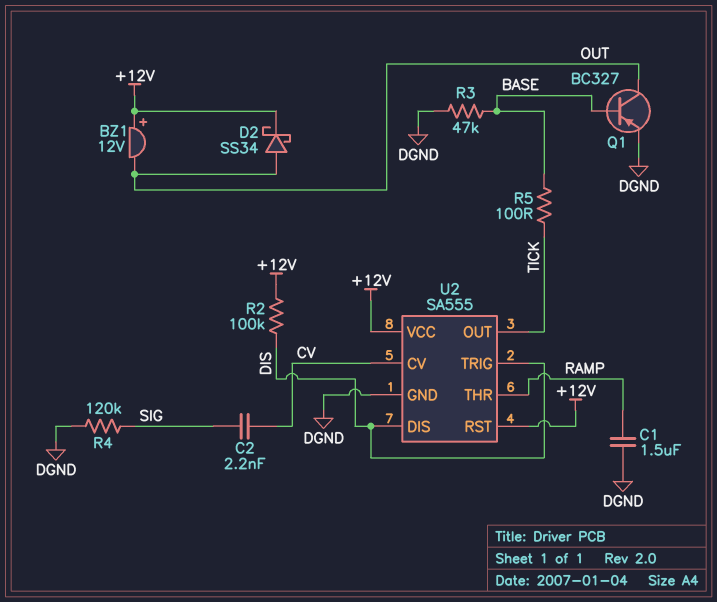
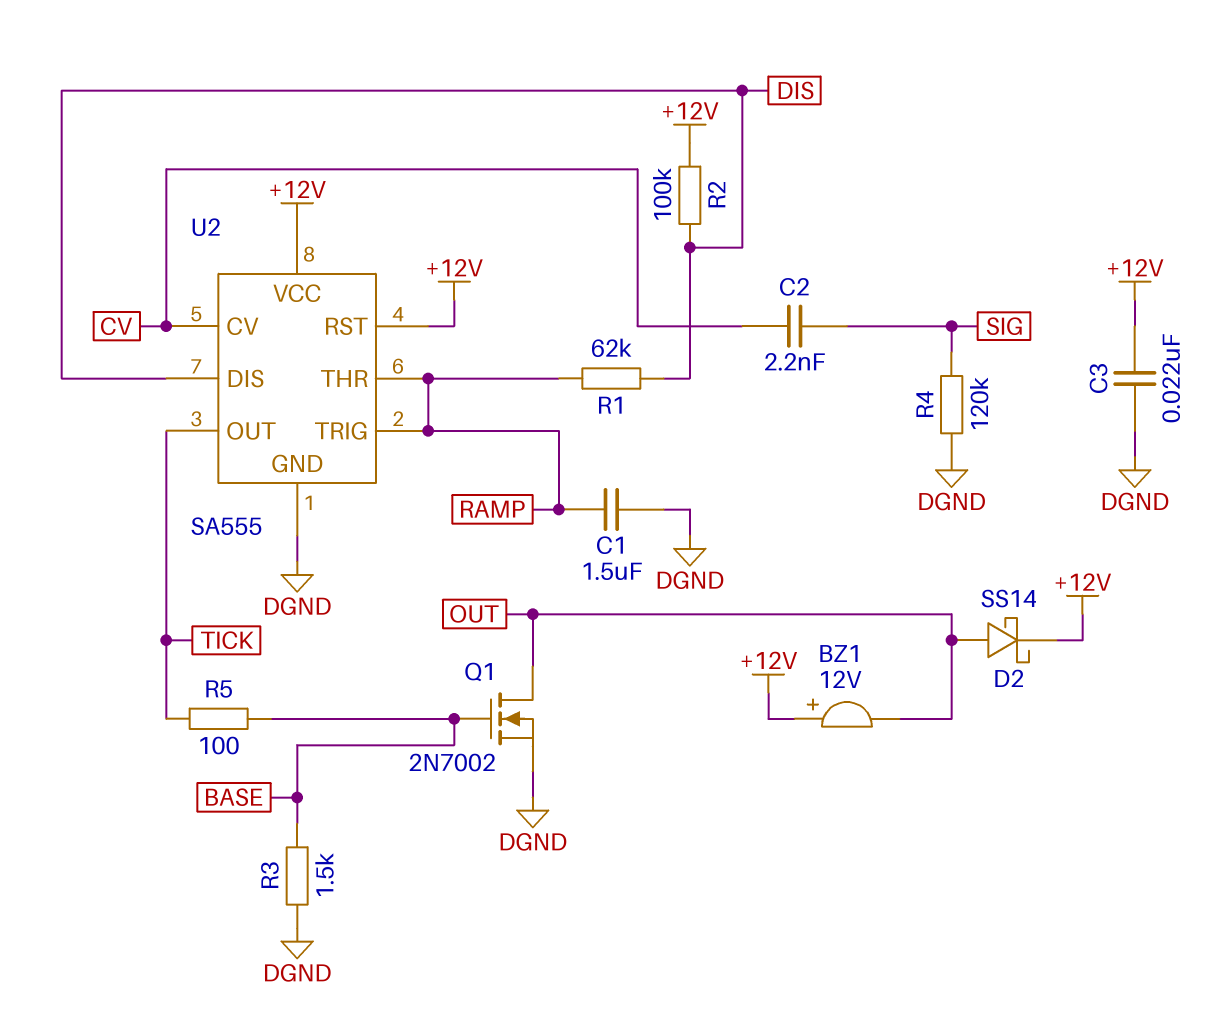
C3: none -> 22nF (+12V, DGND)
D2: schottky SS34 (A OUT, K +12V) -> schottky SS14 (A OUT, K +12V)
Q1: PNP BC327 (B BASE, C OUT, E DGND) -> NMOS 2N7002 (G BASE, D OUT, S DGND)
R1: none -> 62k (DIS, RAMP)
R3: 47k (BASE, DGND) -> 1.5k (BASE, DGND)
U2 pin TRIG: DIS -> RAMP

